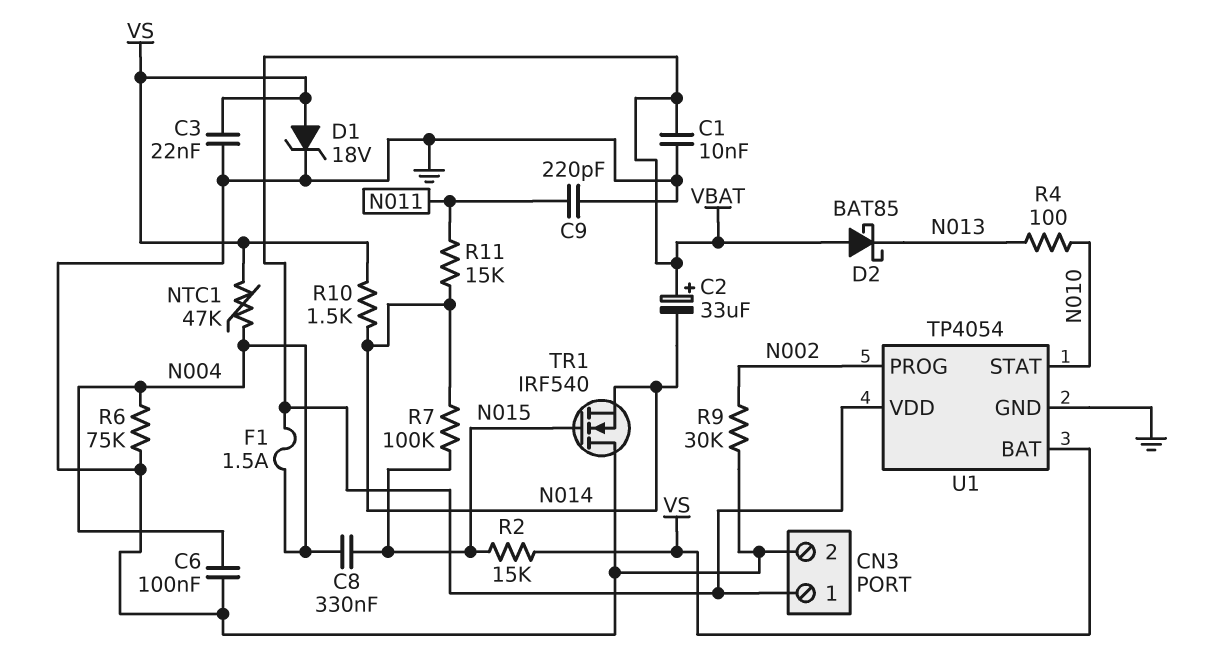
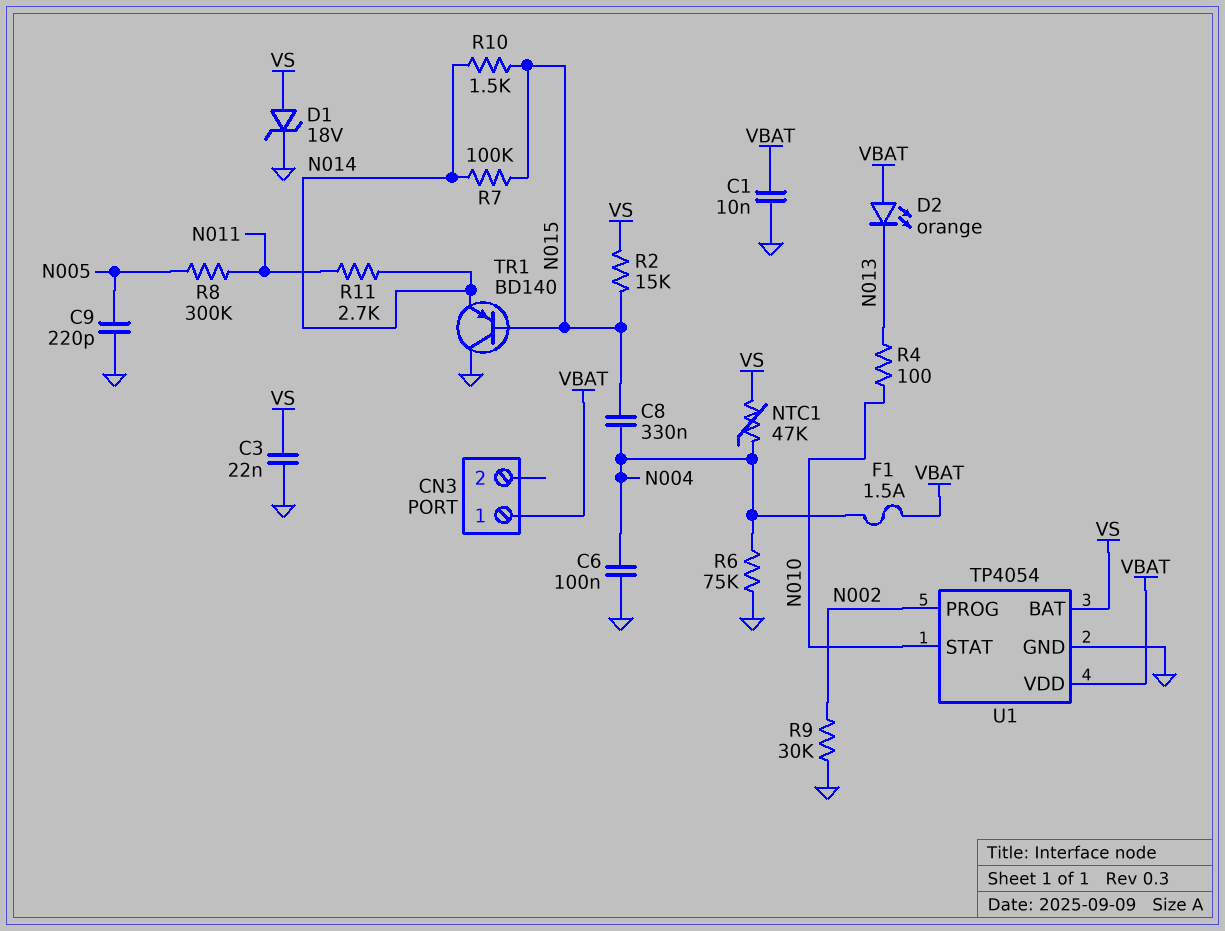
C2: 33uF (plus VBAT, minus N014) -> none
C9: 220pF (GND, N011) -> 220pF (GND, N005)
CN3 pin 2: GND -> none
D2: schottky BAT85 (A VBAT, K N013) -> LED orange (A VBAT, K N013)
R8: none -> 300k (N005, N011)
R10: 1.5k (N014, VS) -> 1.5k (N014, N015)
R11: 15k (N011, N014) -> 2.7k (N011, N014)
TR1: NMOS IRF540 (G N015, D GND, S N014) -> PNP BD140 (B N015, C GND, E N014)

